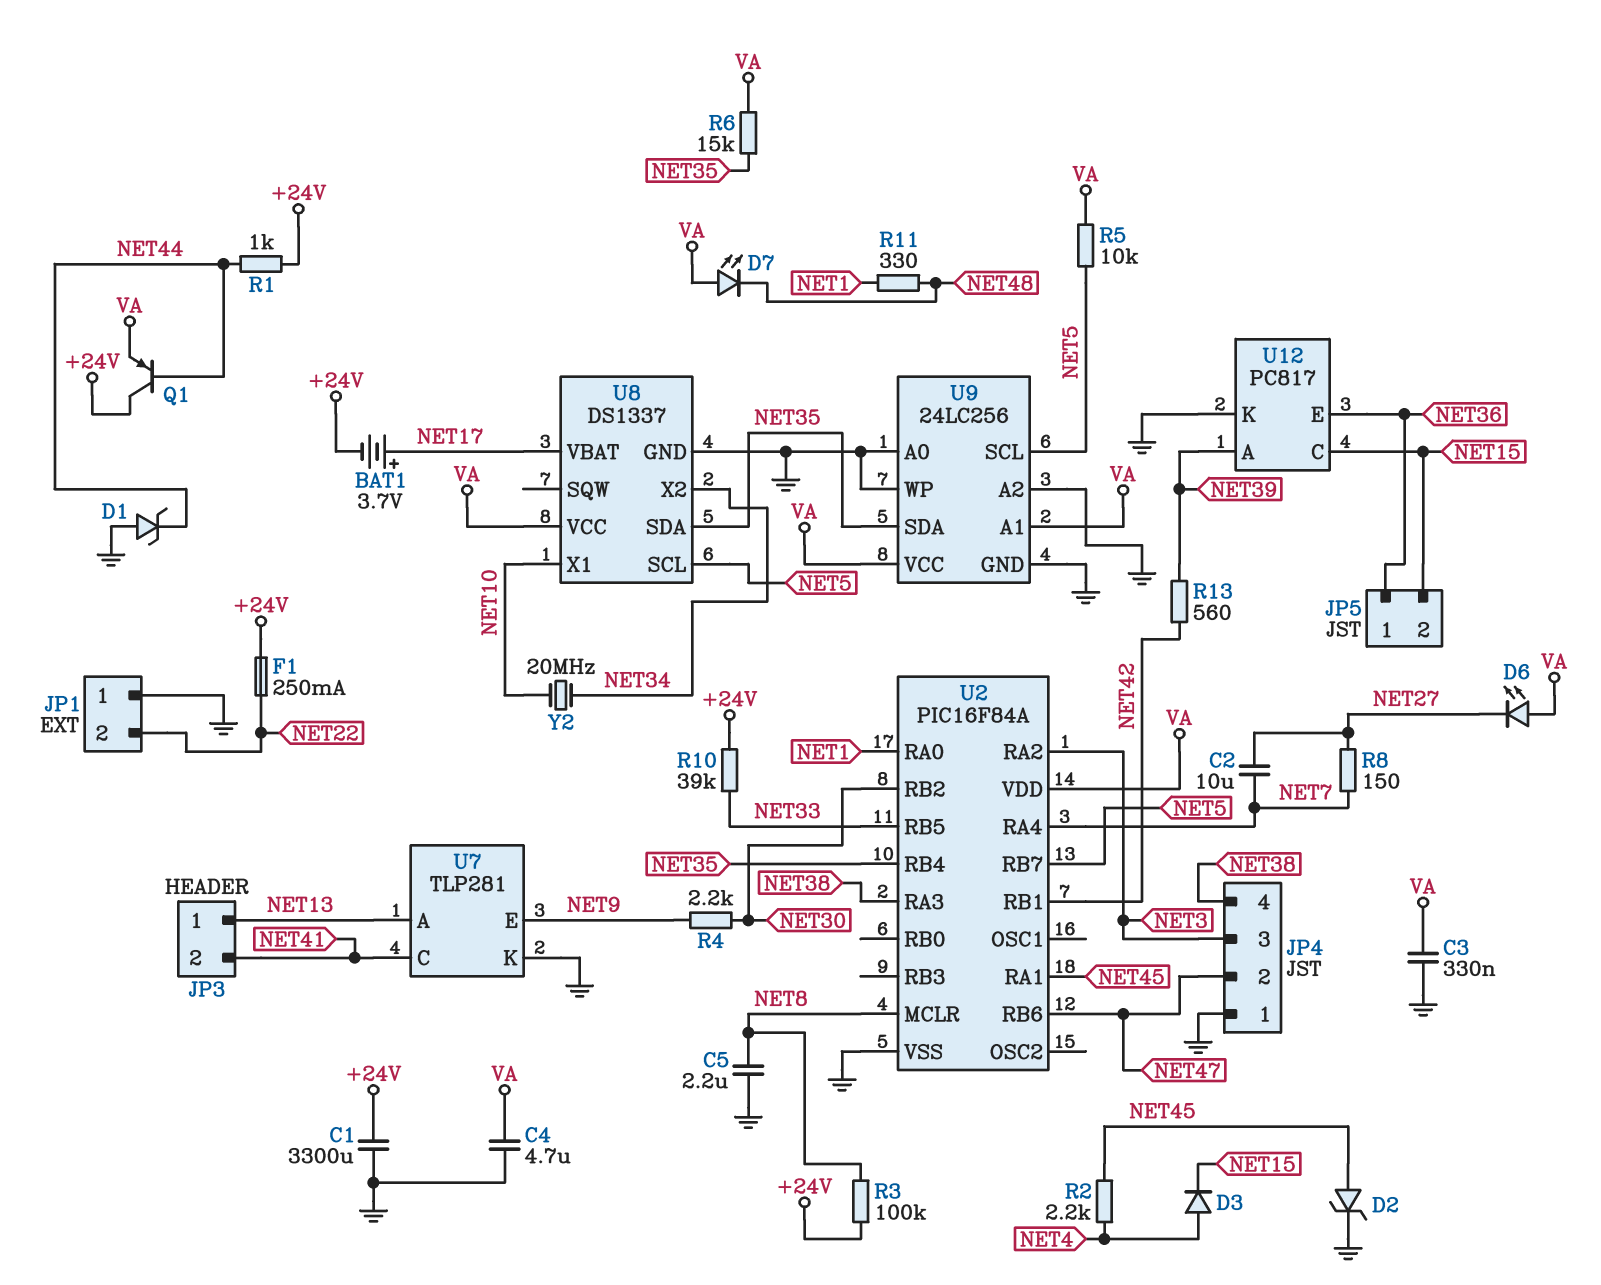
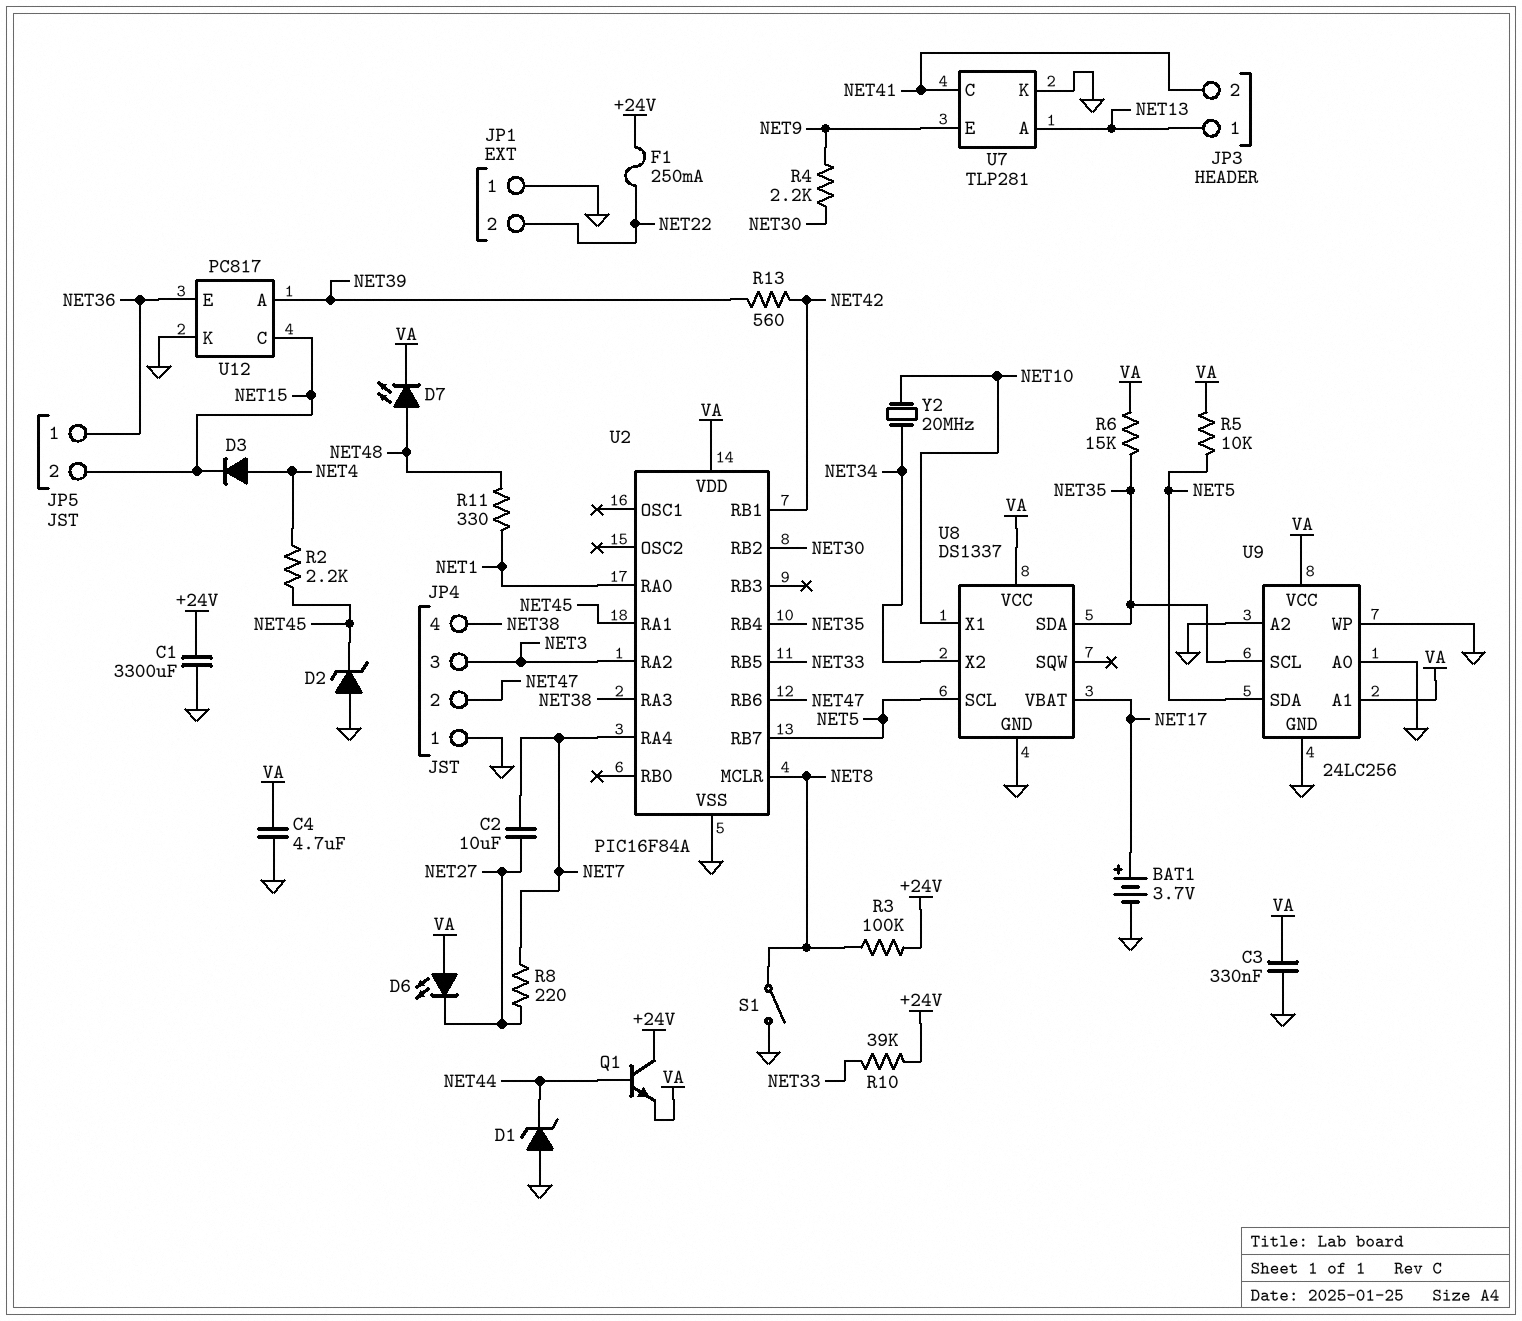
BAT1: 3.7V (plus NET17, minus +24V) -> 3.7V (plus NET17, minus GND)
C5: 2.2uF (GND, NET8) -> none
D2: zener (A NET45, K GND) -> zener (A GND, K NET45)
D7: LED (A VA, K NET48) -> LED (A NET48, K VA)
Q1: PNP (B NET44, C +24V, E VA) -> NPN (B NET44, C +24V, E VA)
R1: 1k (+24V, NET44) -> none
R8: 150 (NET7, NET27) -> 220 (NET7, NET27)
S1: none -> switch (GND, NET8)
U9 pin SCL: NET5 -> NET35
U9 pin SDA: NET35 -> NET5

